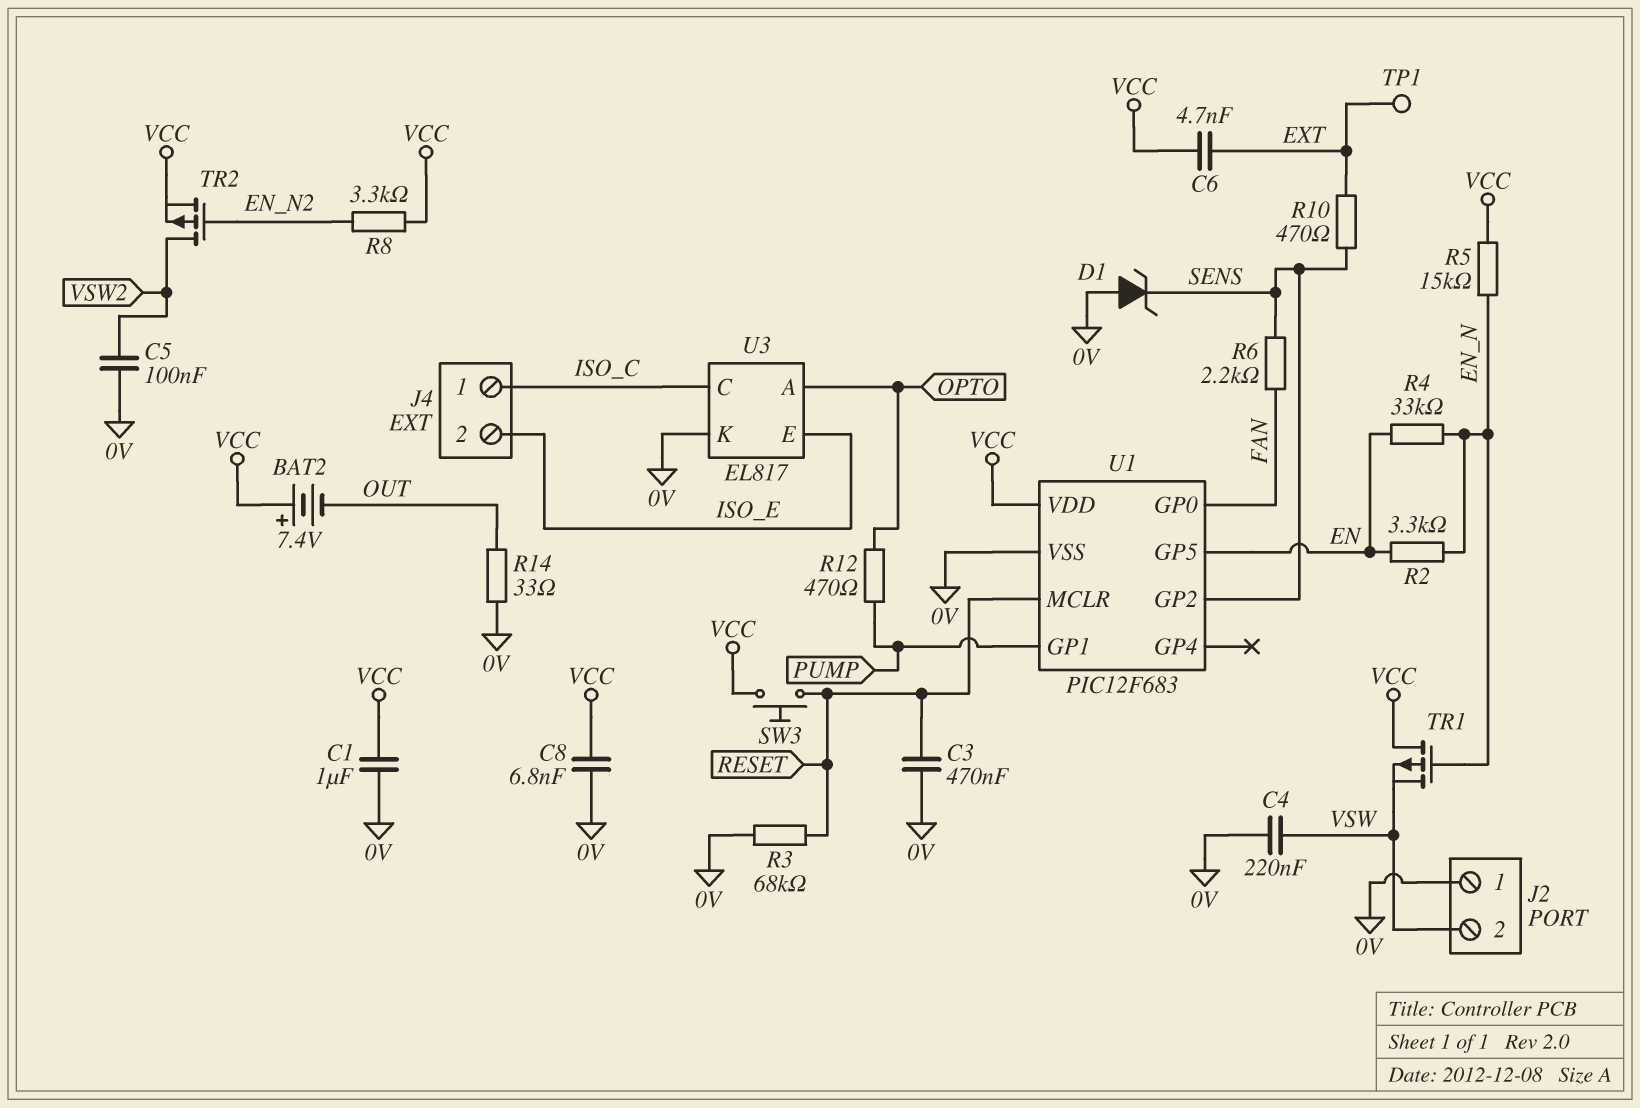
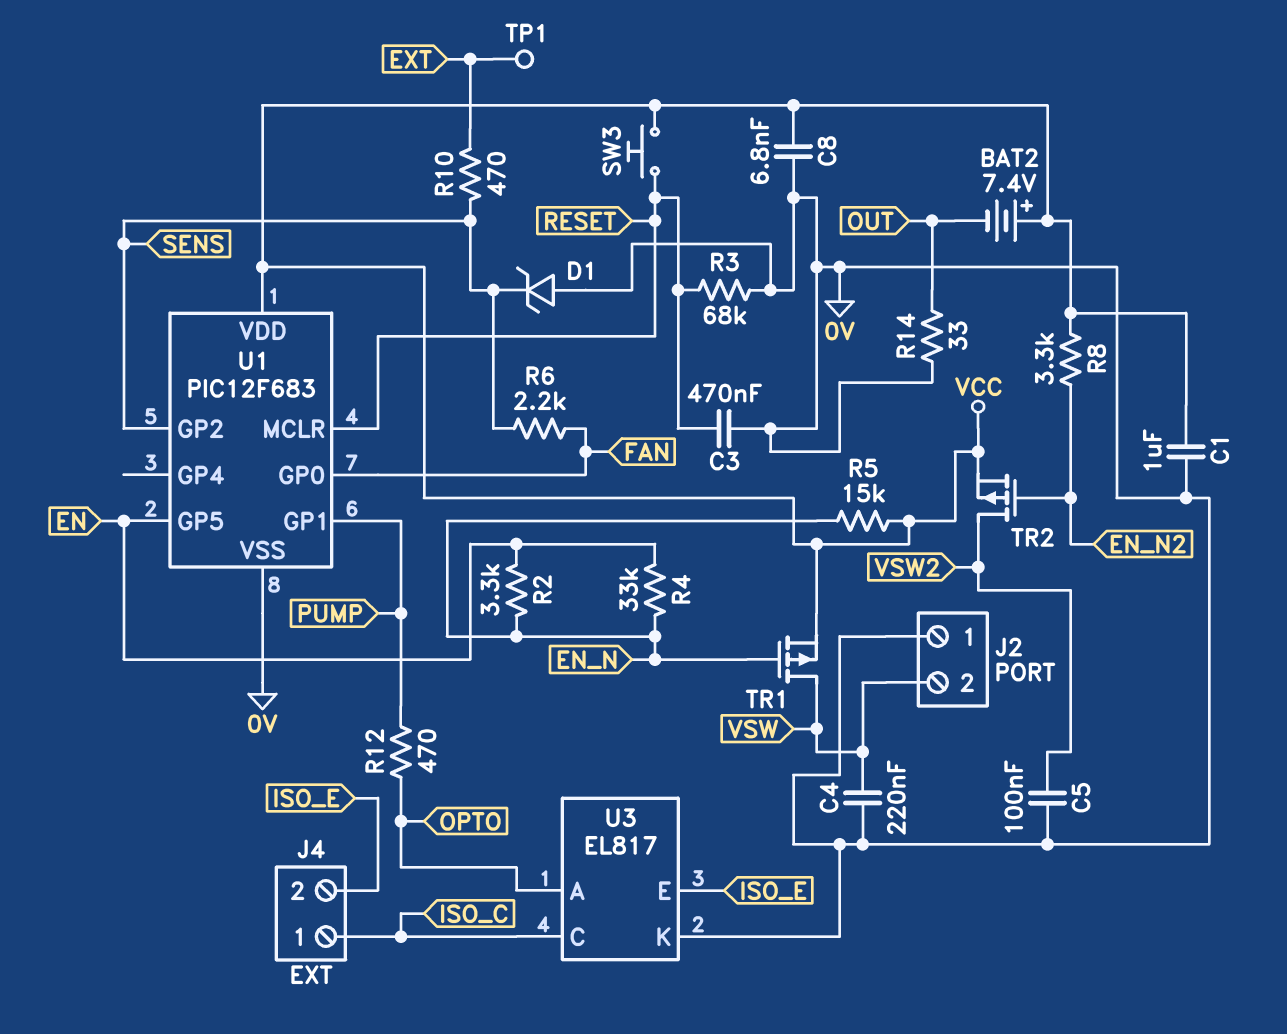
C6: 4.7nF (EXT, VCC) -> none
TR1: PMOS (G EN_N, D VCC, S VSW) -> PMOS (G EN_N, D VSW, S VCC)

